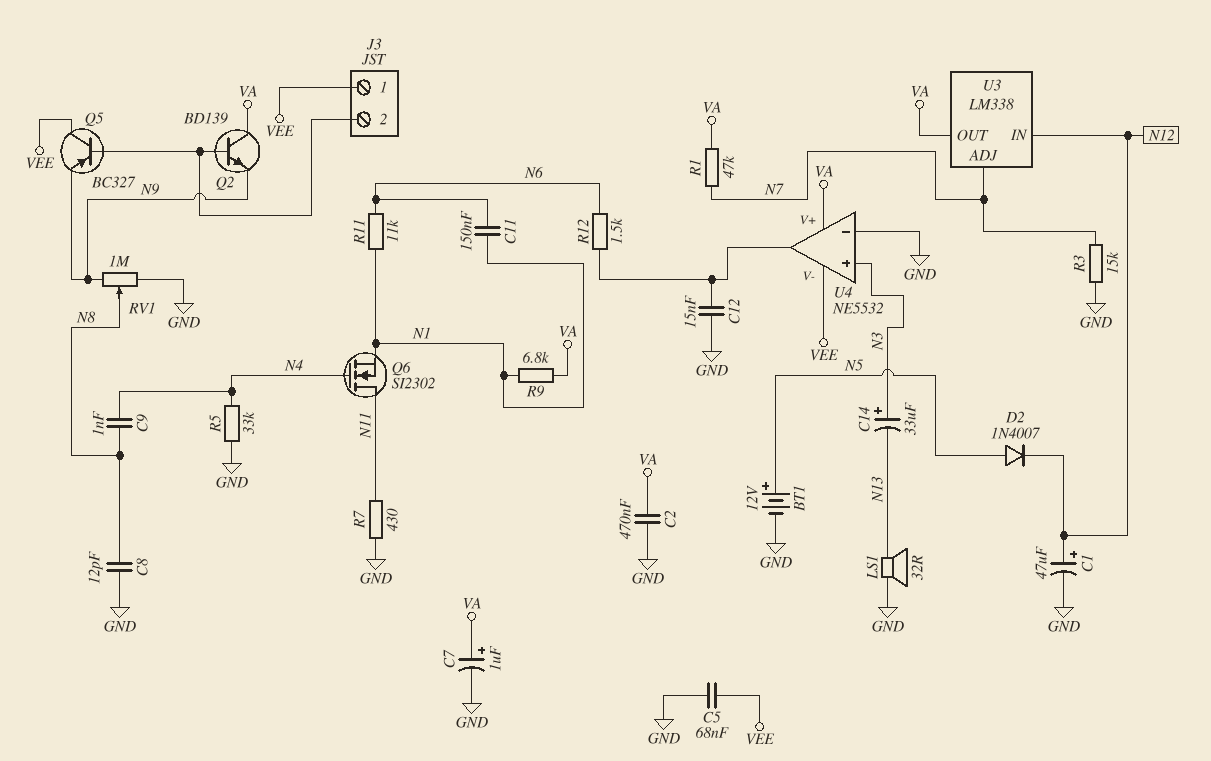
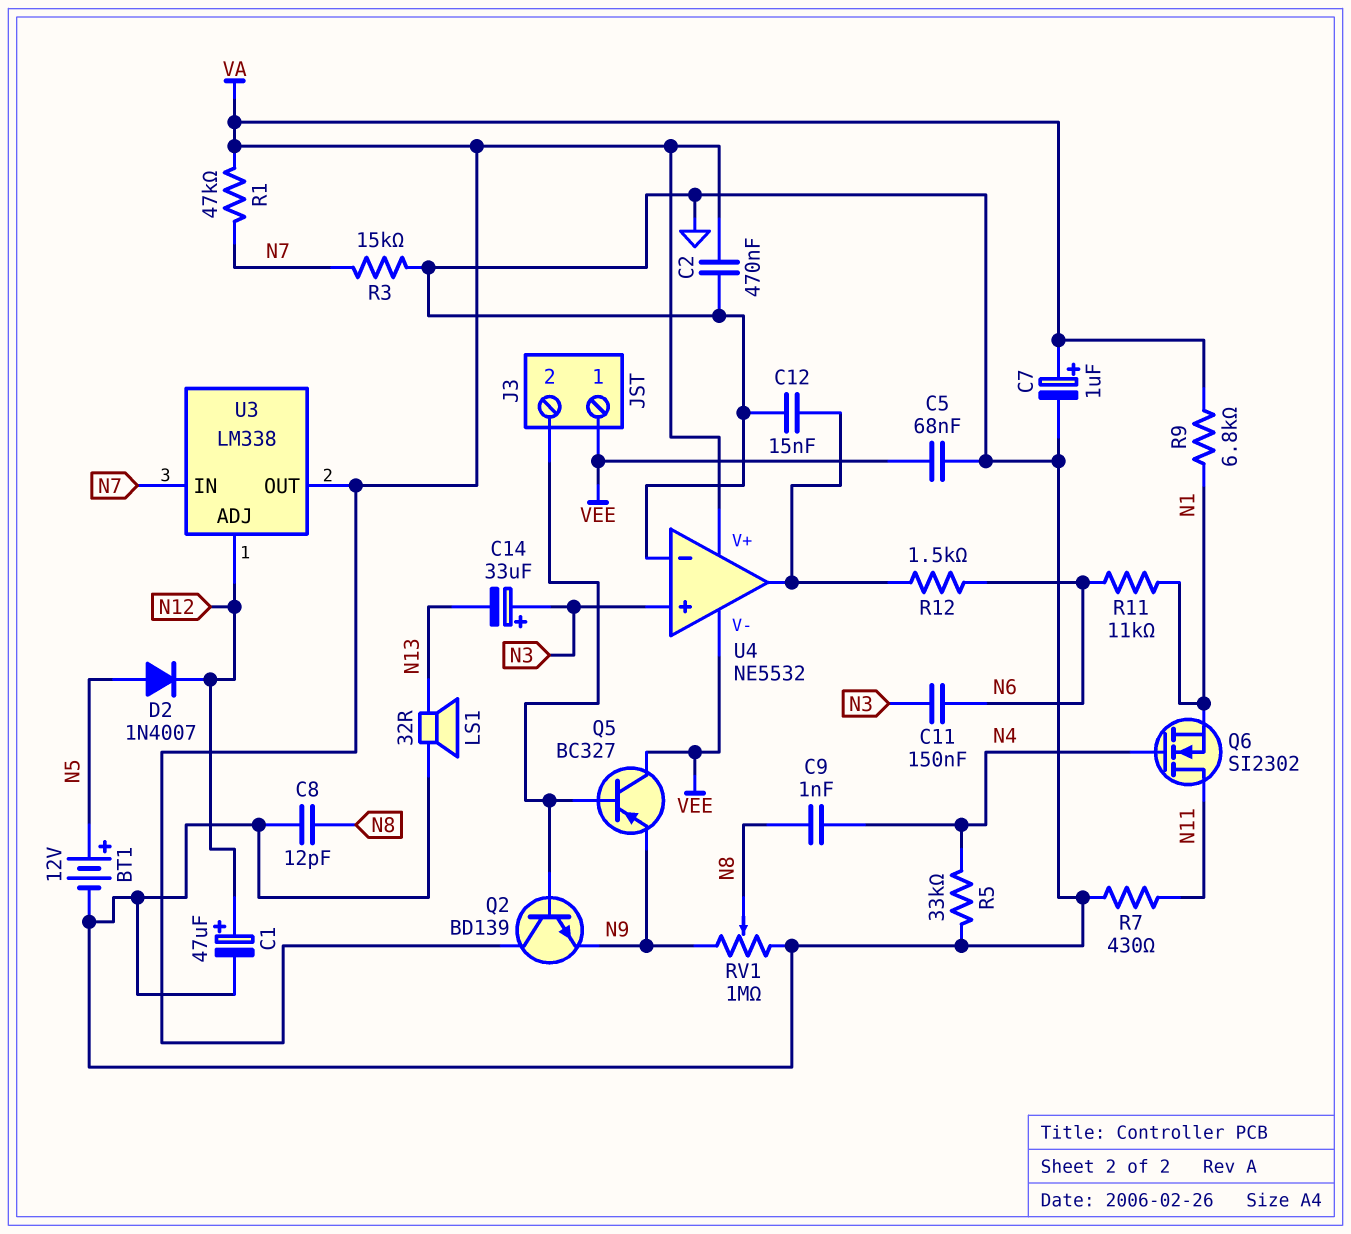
C11: 150nF (N1, N6) -> 150nF (N3, N6)
U3 pin ADJ: N7 -> N12
U3 pin IN: N12 -> N7

